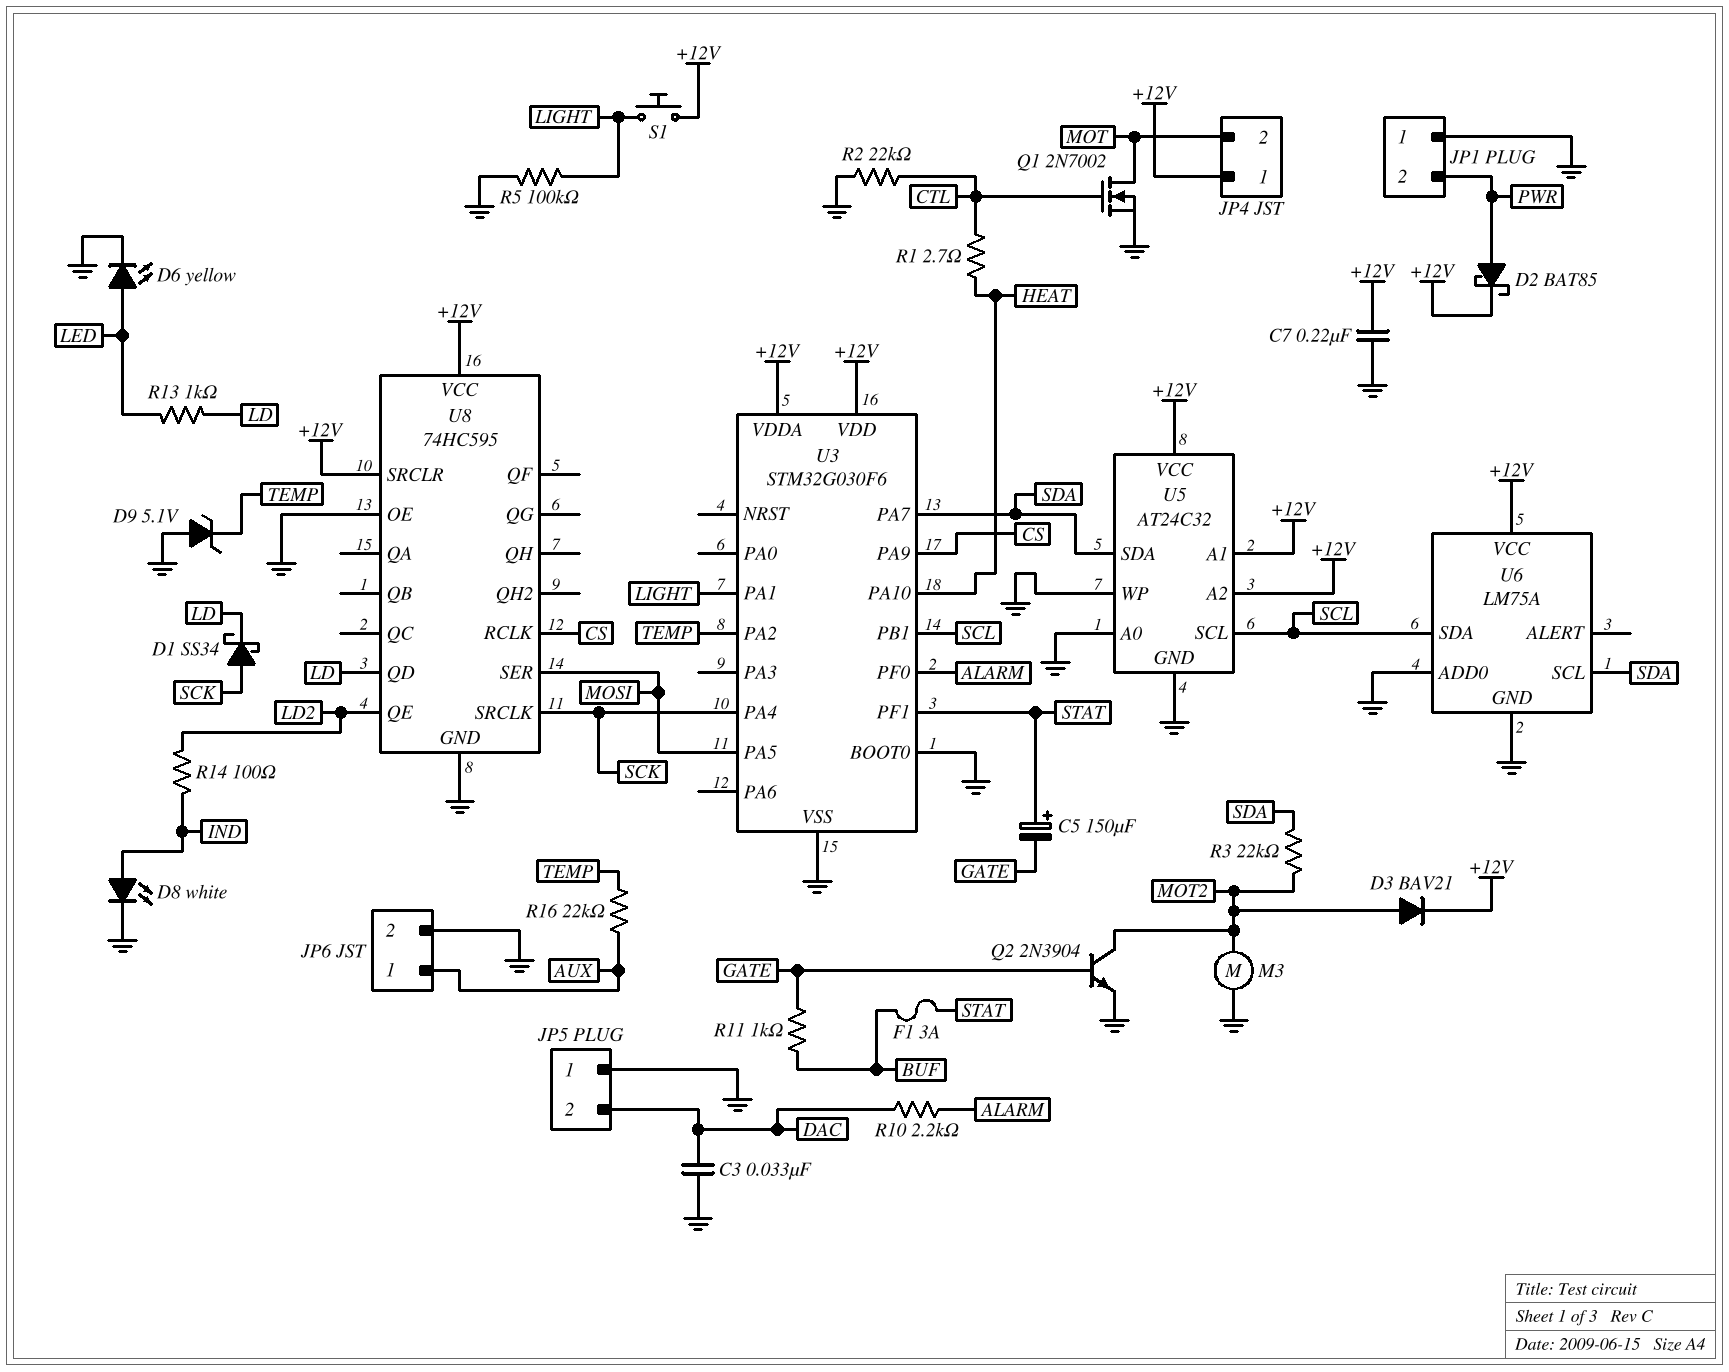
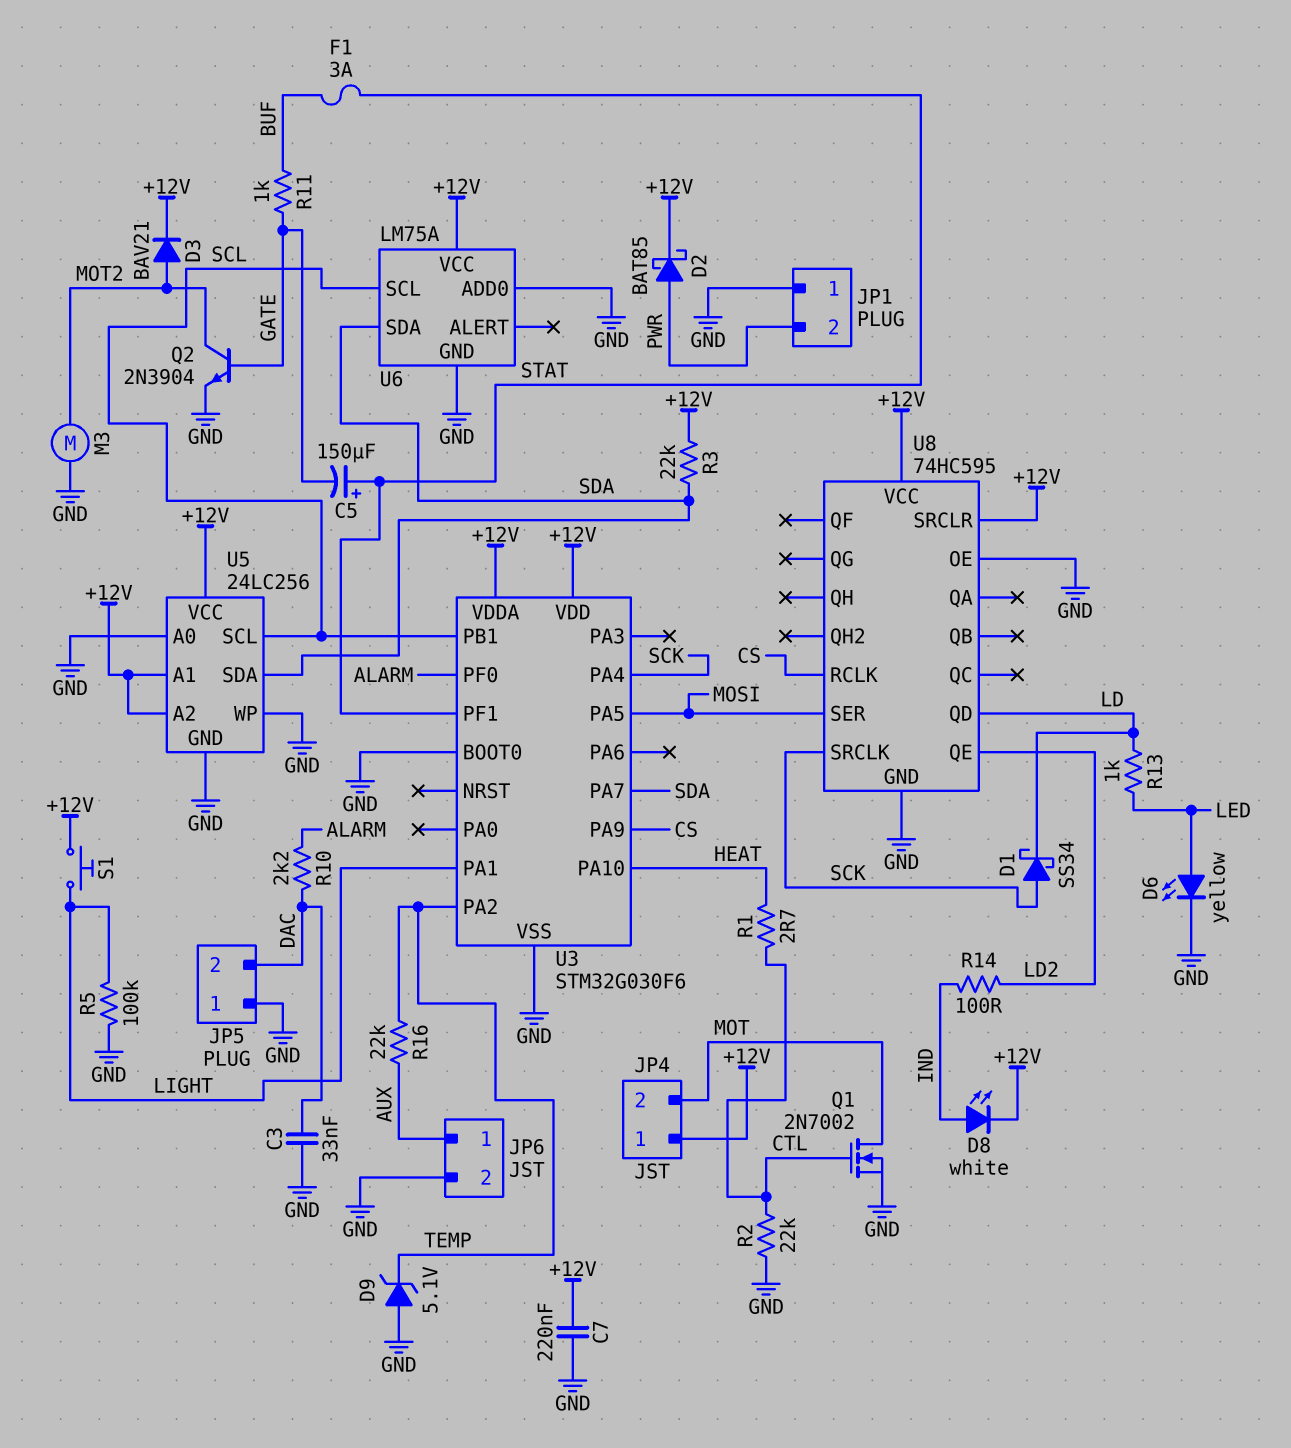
D8: LED white (A IND, K GND) -> LED white (A IND, K +12V)
R3: 22k (MOT2, SDA) -> 22k (+12V, SDA)
U5: AT24C32 -> 24LC256
U6 pin SCL: SDA -> SCL
U6 pin SDA: SCL -> SDA

